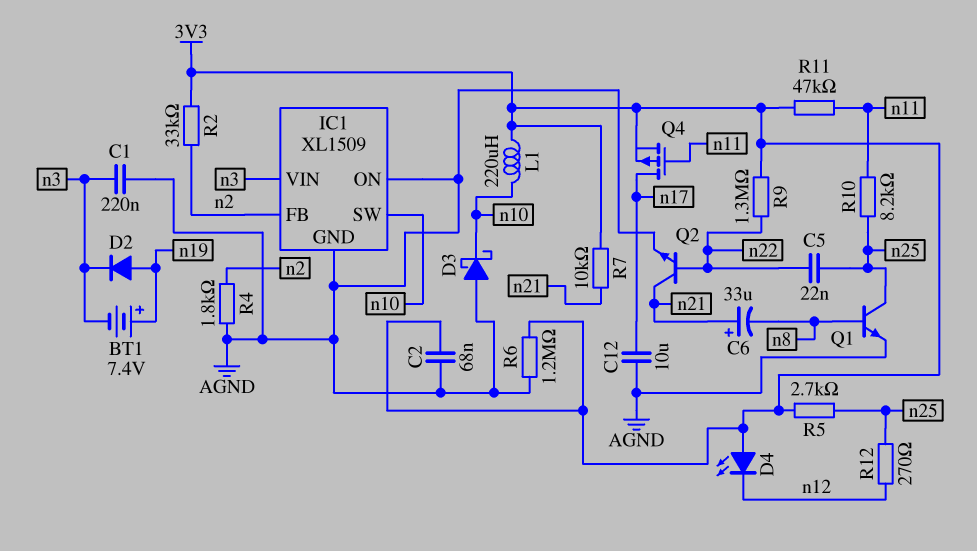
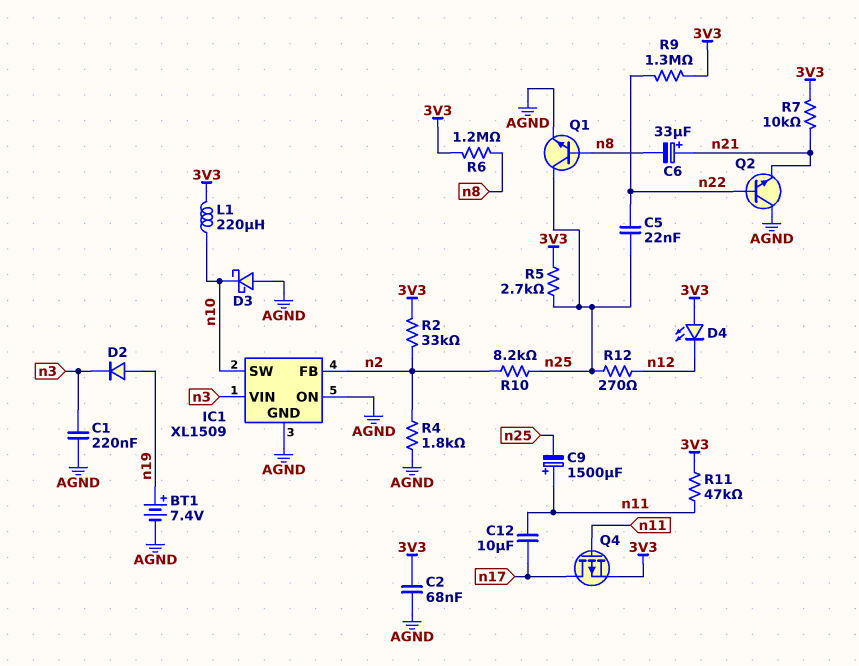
BT1: 7.4V (plus n19, minus n3) -> 7.4V (plus n19, minus AGND)
C9: none -> 1500uF (plus n11, minus n25)
C12: 10uF (AGND, n17) -> 10uF (n11, n17)
Q2: NPN (B n22, C n21, E AGND) -> NPN (B n22, C AGND, E n21)
R6: 1.2M (3V3, AGND) -> 1.2M (3V3, n8)
R10: 8.2k (n11, n25) -> 8.2k (n2, n25)

